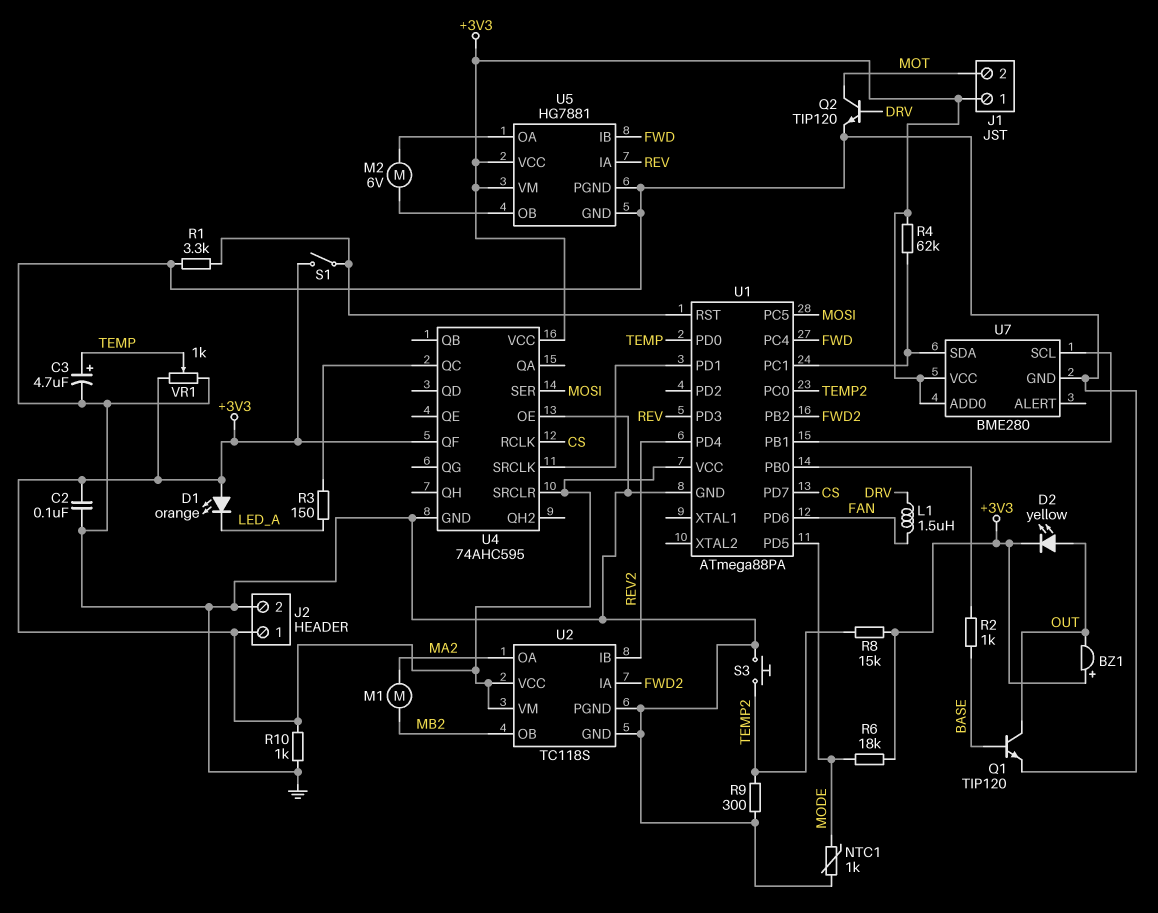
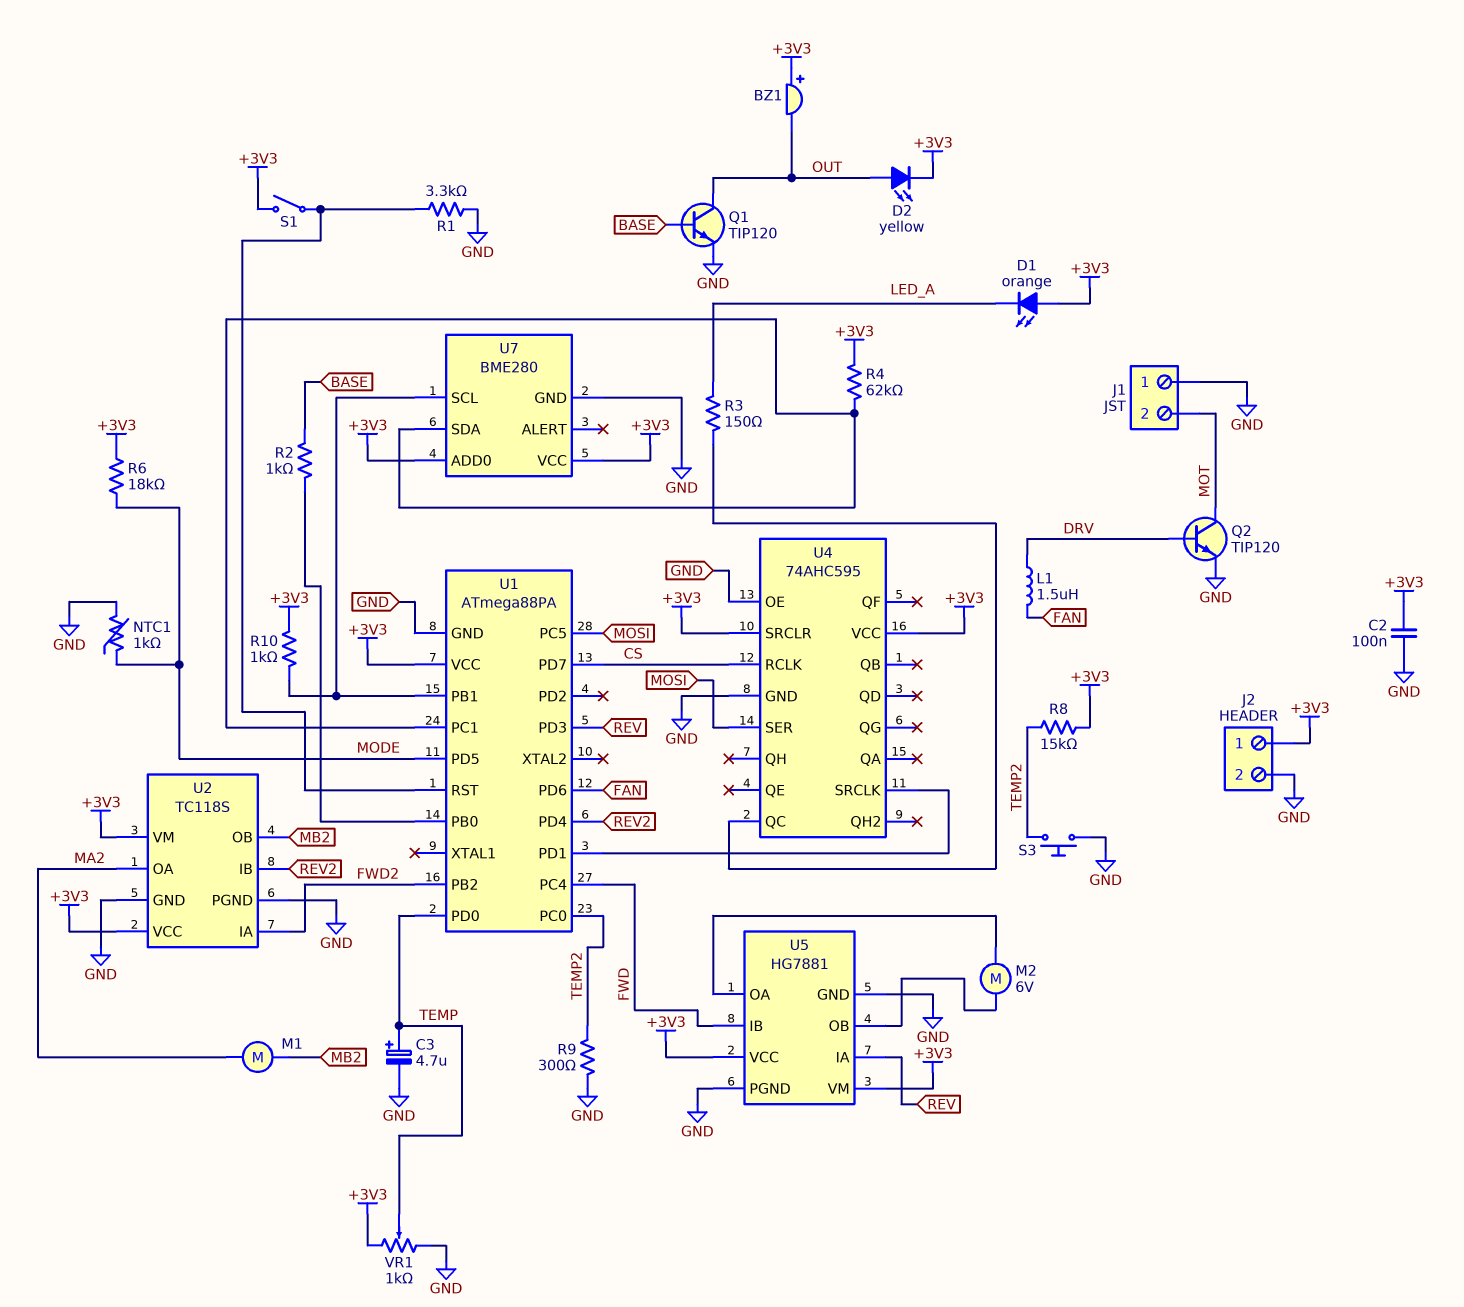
J1 pin 1: +3V3 -> GND
R10: 1k (+3V3, GND) -> 1k (+3V3, U1/PB1)
U4 pin QF: +3V3 -> none

